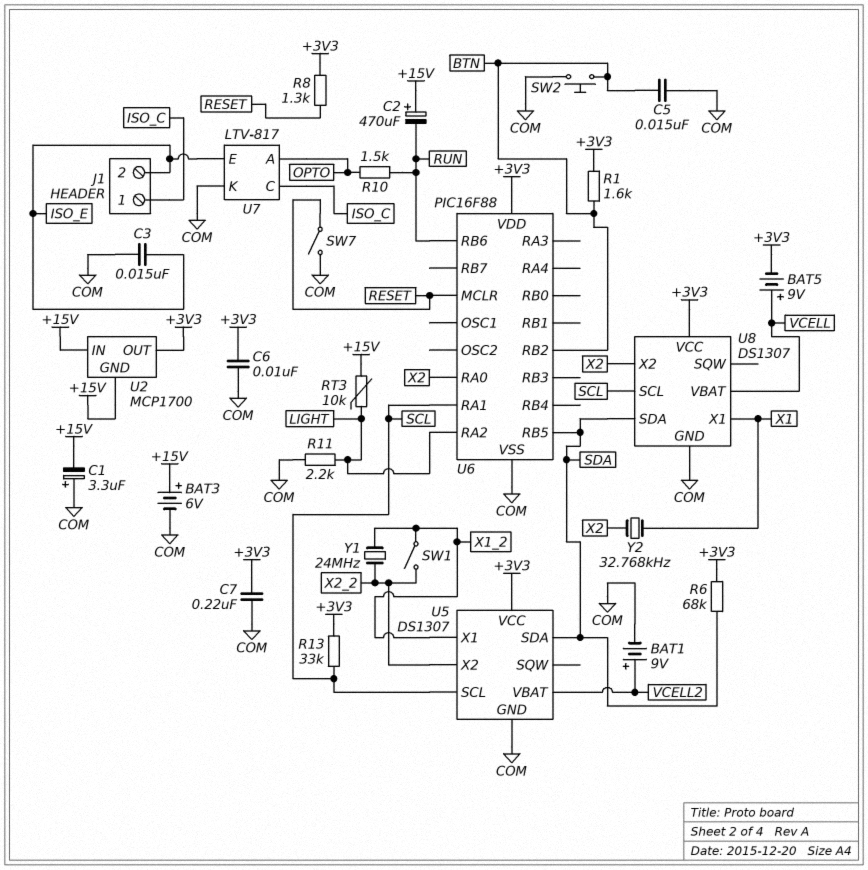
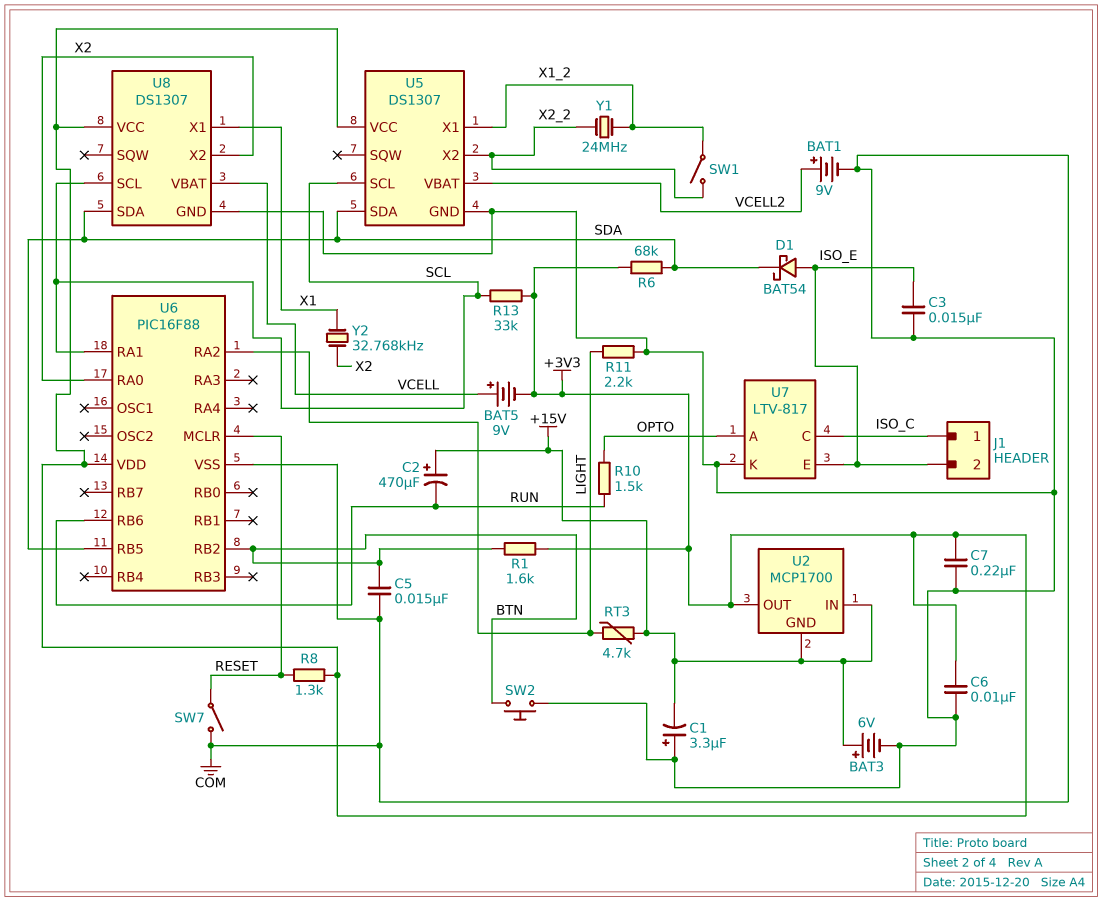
D1: none -> schottky BAT54 (A ISO_E, K SDA)
RT3: 10k (+15V, LIGHT) -> 4.7k (+15V, LIGHT)

